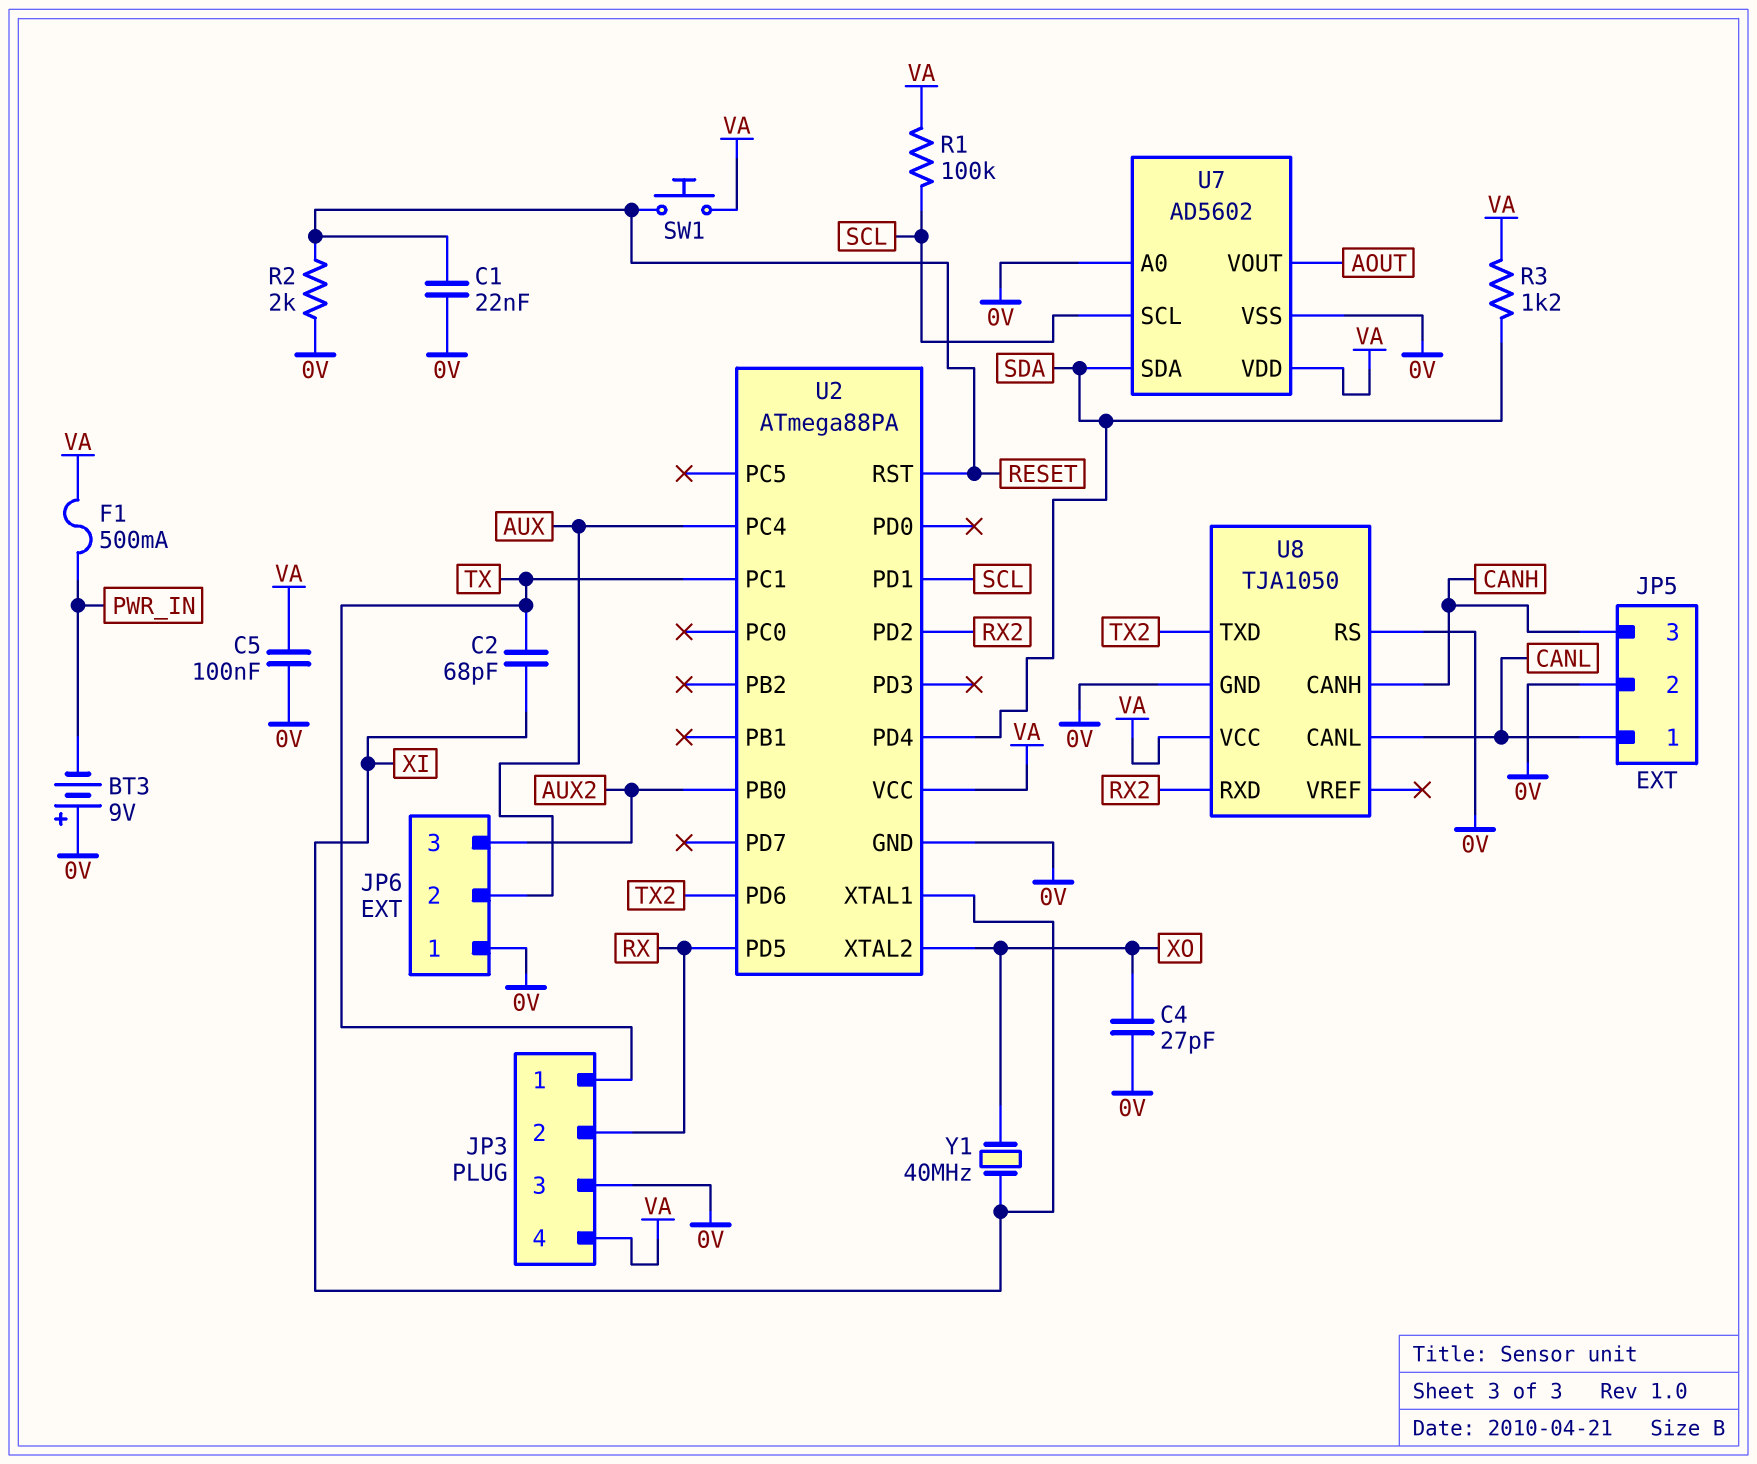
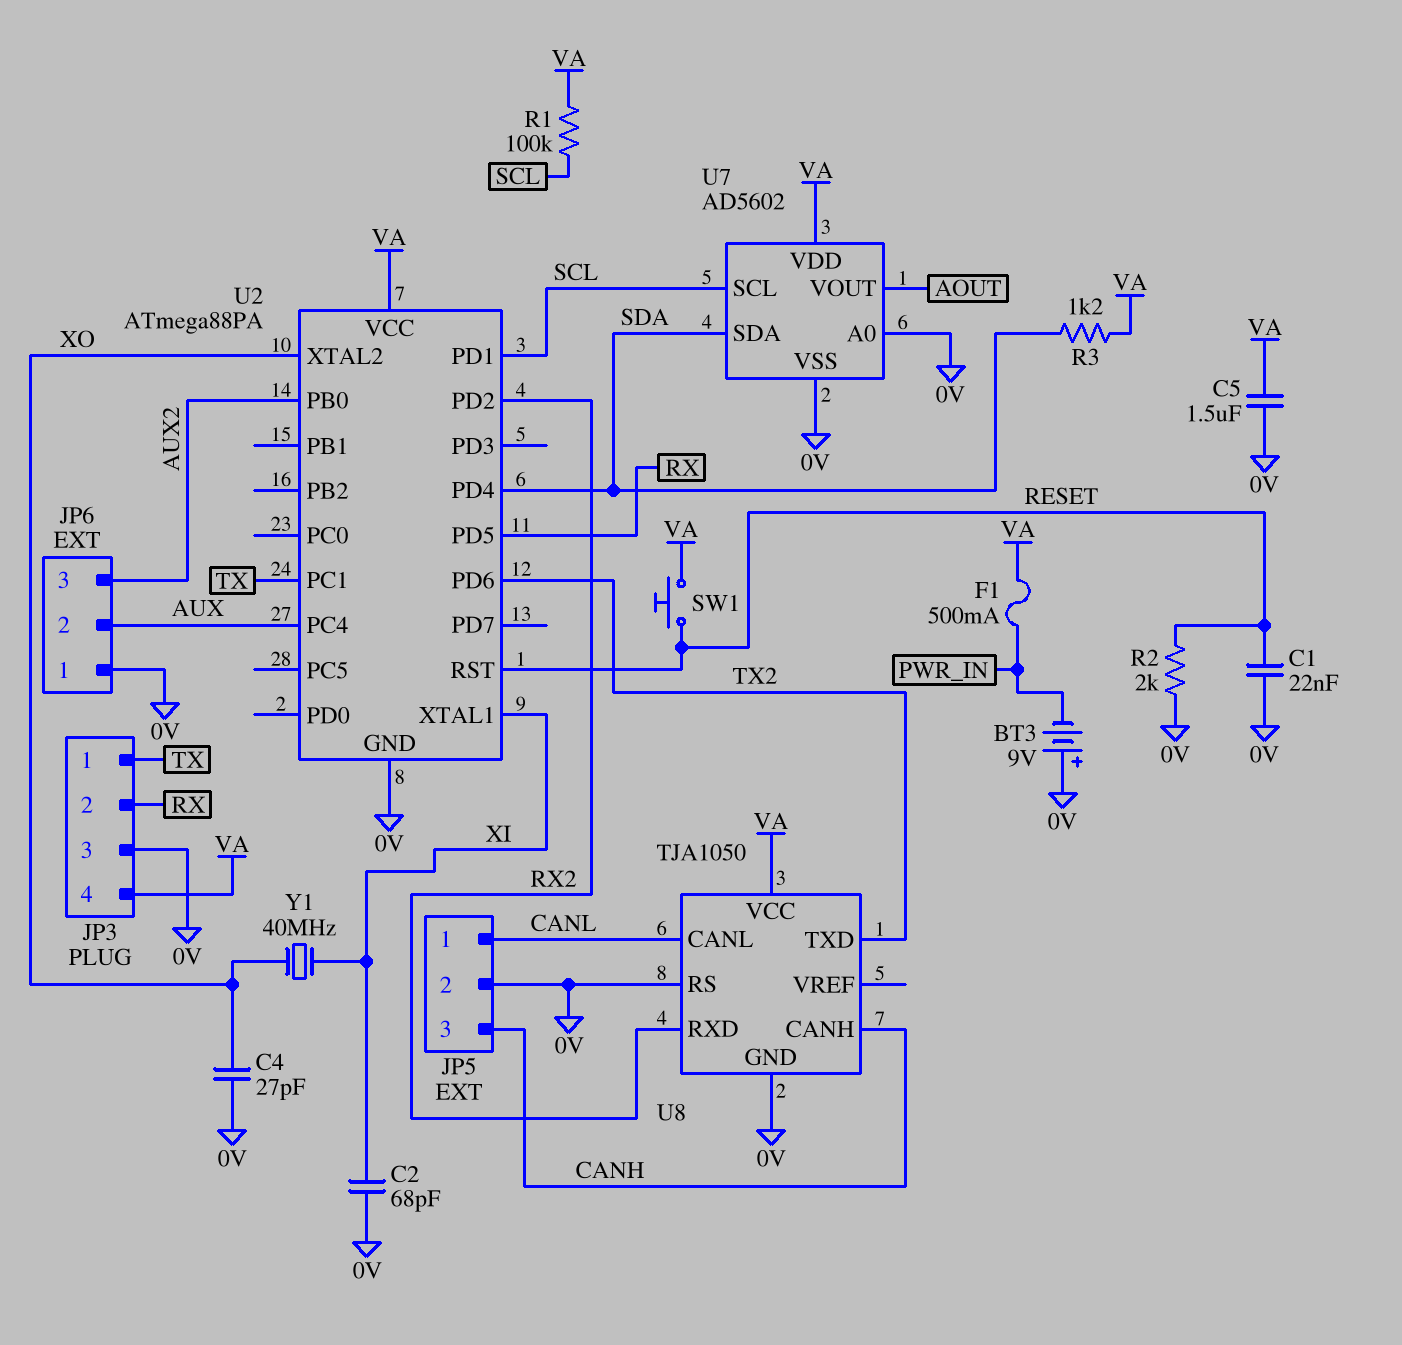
C2: 68pF (TX, XI) -> 68pF (0V, XI)
C5: 100nF (0V, VA) -> 1.5uF (0V, VA)

